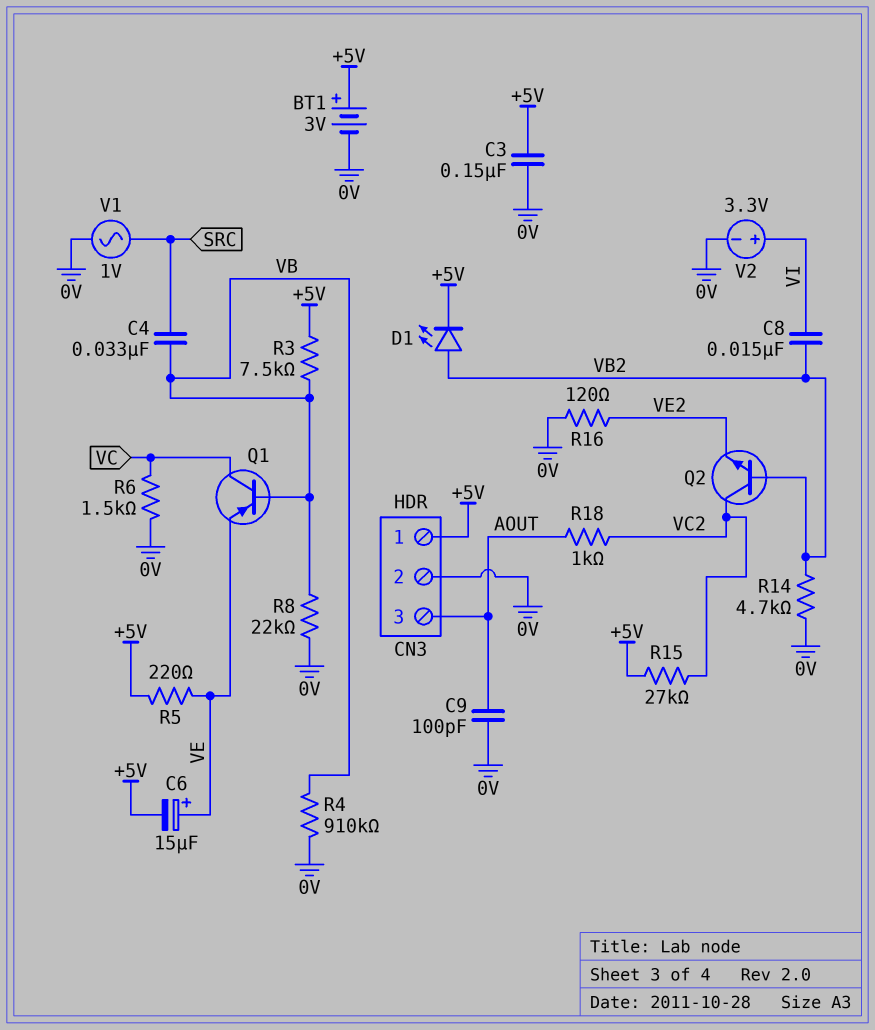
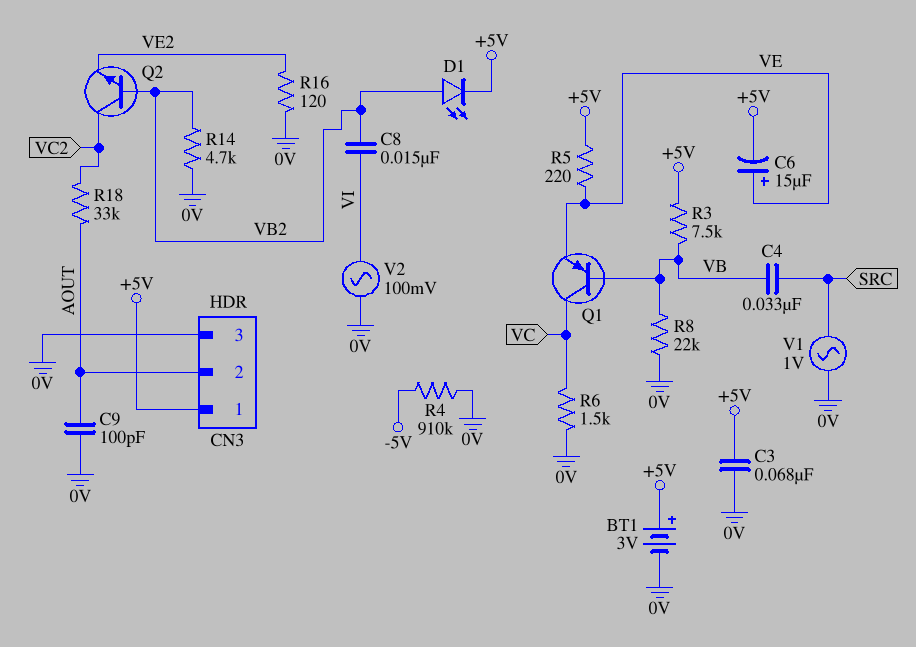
C3: 150nF (+5V, 0V) -> 68nF (+5V, 0V)
CN3 pin 2: 0V -> AOUT
CN3 pin 3: AOUT -> 0V
R4: 910k (0V, VB) -> 910k (-5V, 0V)
R15: 27k (+5V, VC2) -> none
R18: 1k (AOUT, VC2) -> 33k (AOUT, VC2)
V2: 3.3V (plus VI, minus 0V) -> AC 100mV (0V, VI)

